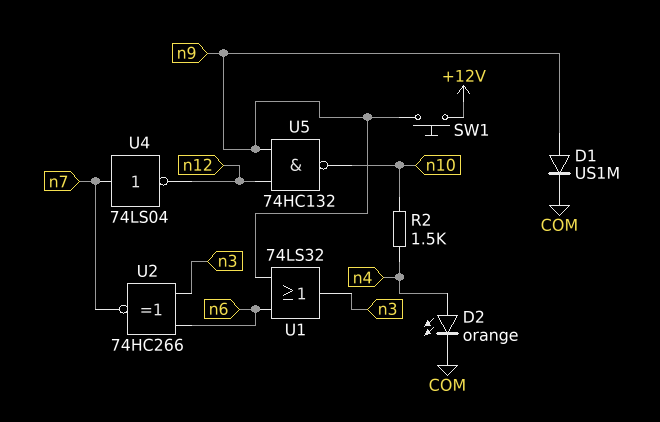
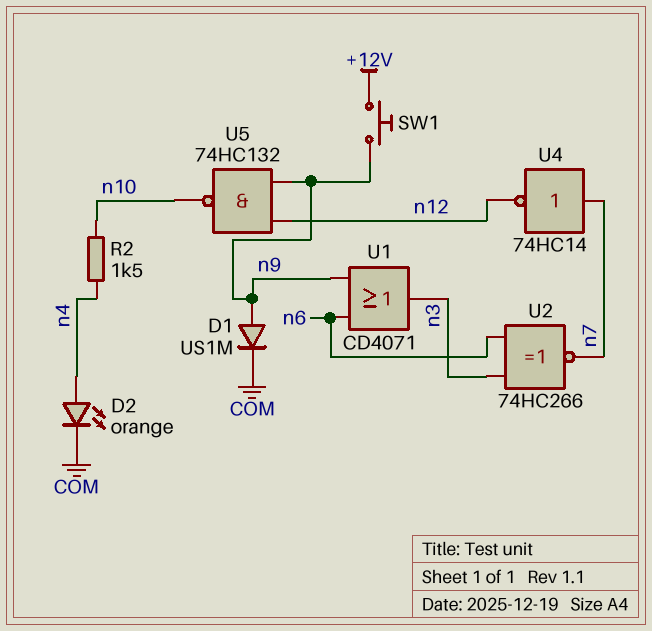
U1: OR 74LS32 (in n6, in n9, out n3) -> OR CD4071 (in n6, in n9, out n3)
U4: NOT 74LS04 (in n7, out n12) -> NOT 74HC14 (in n7, out n12)

